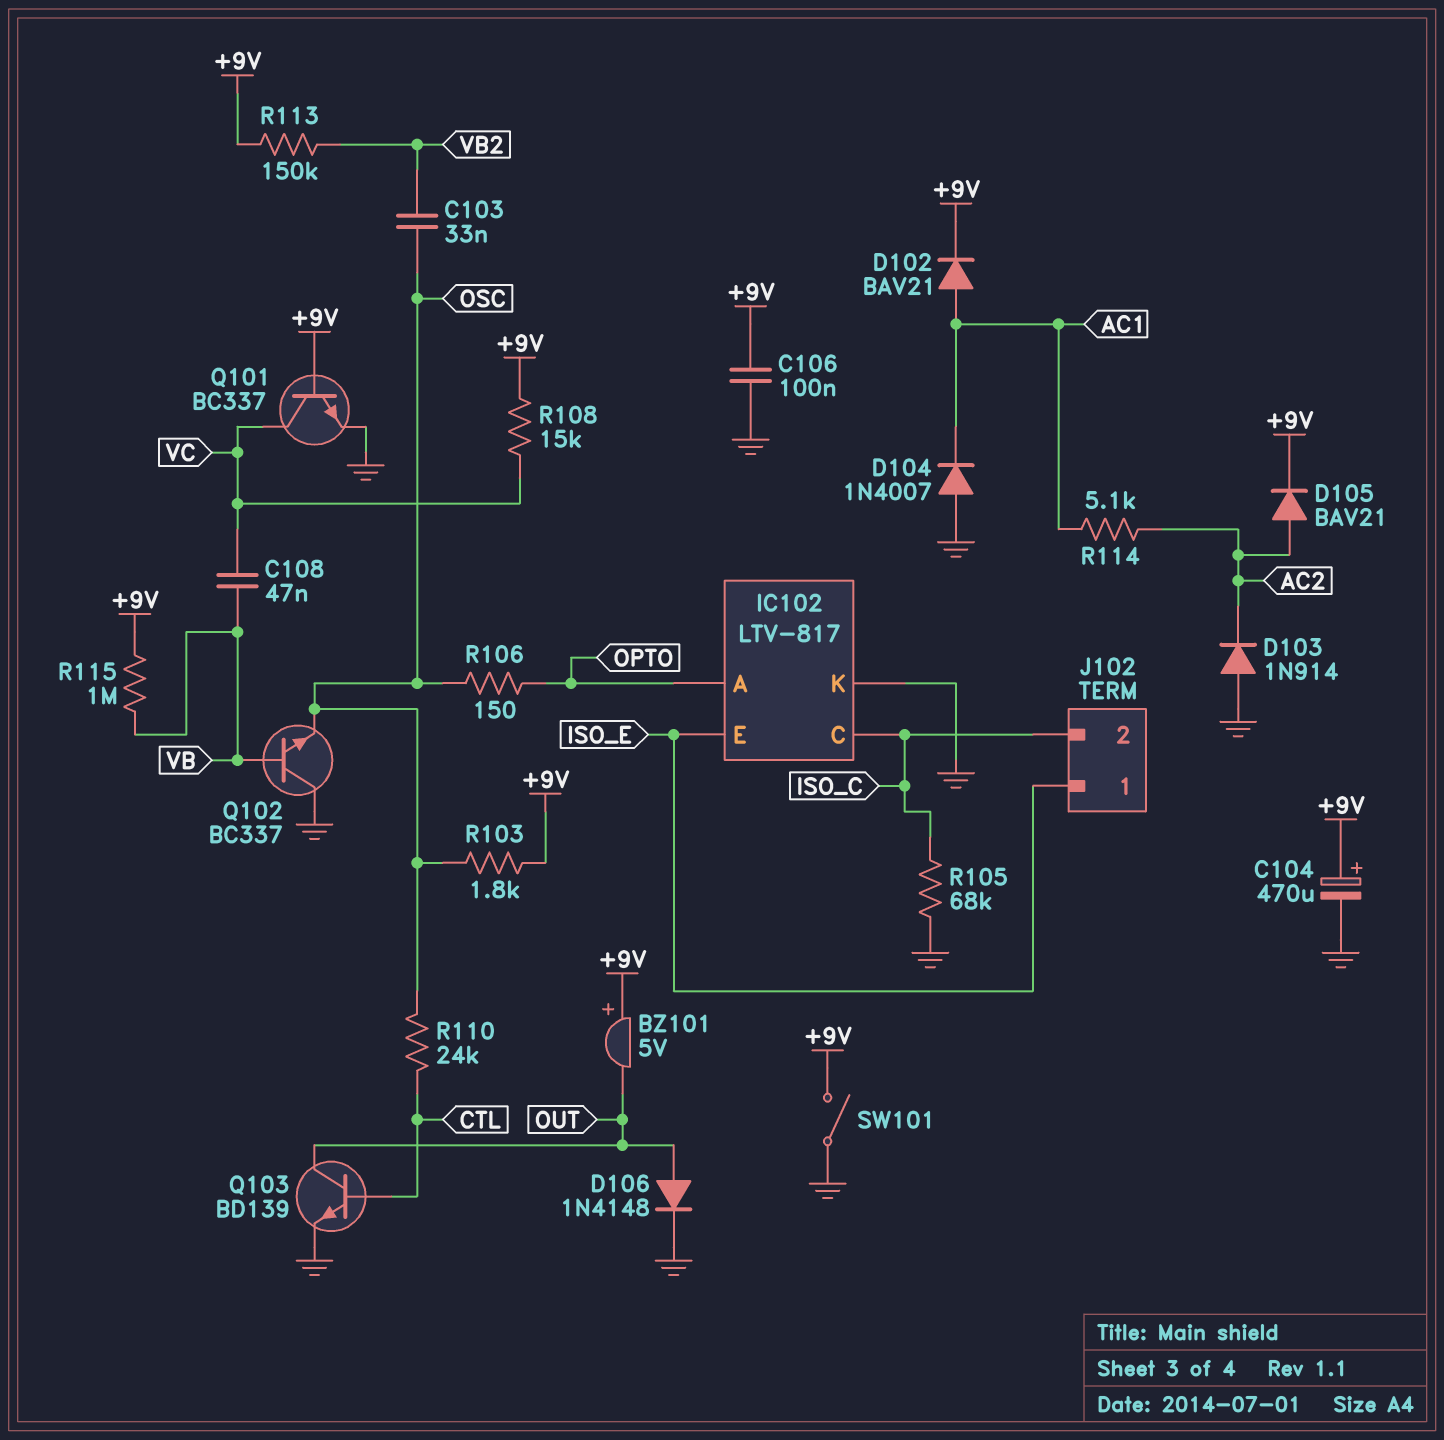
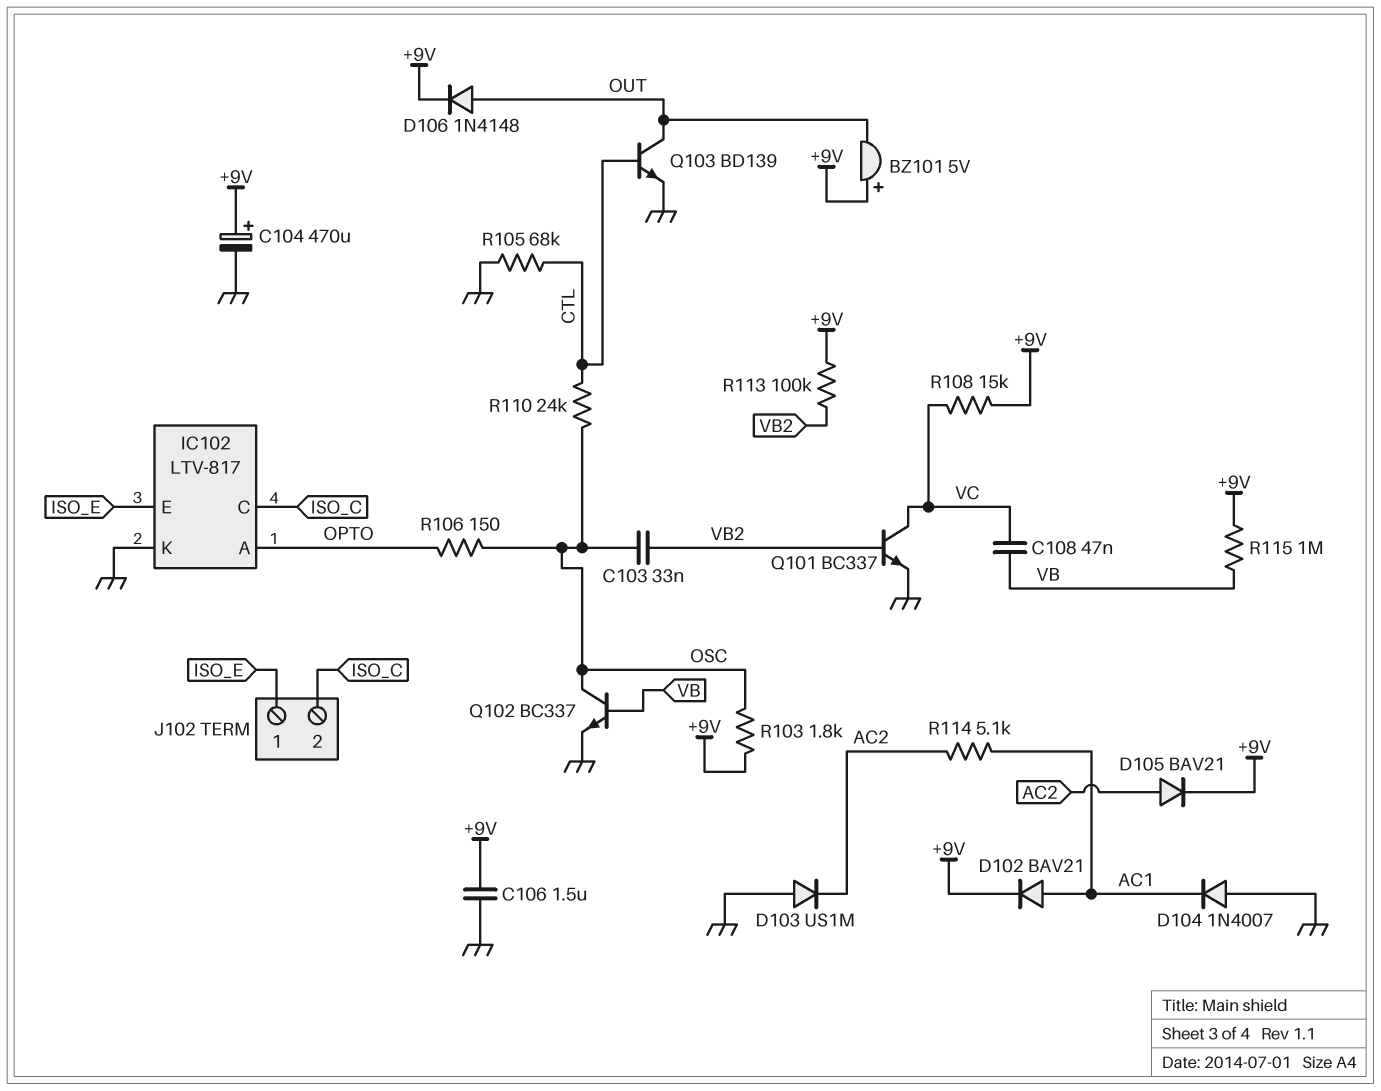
C106: 100nF (+9V, GND) -> 1.5uF (+9V, GND)
D103: diode 1N914 (A GND, K AC2) -> diode US1M (A GND, K AC2)
D106: diode 1N4148 (A OUT, K GND) -> diode 1N4148 (A OUT, K +9V)
Q101: NPN BC337 (B +9V, C VC, E GND) -> NPN BC337 (B VB2, C VC, E GND)
Q102: NPN BC337 (B VB, C GND, E OSC) -> NPN BC337 (B VB, C OSC, E GND)
R105: 68k (GND, ISO_C) -> 68k (CTL, GND)
R113: 150k (+9V, VB2) -> 100k (+9V, VB2)
SW101: switch (+9V, GND) -> none

